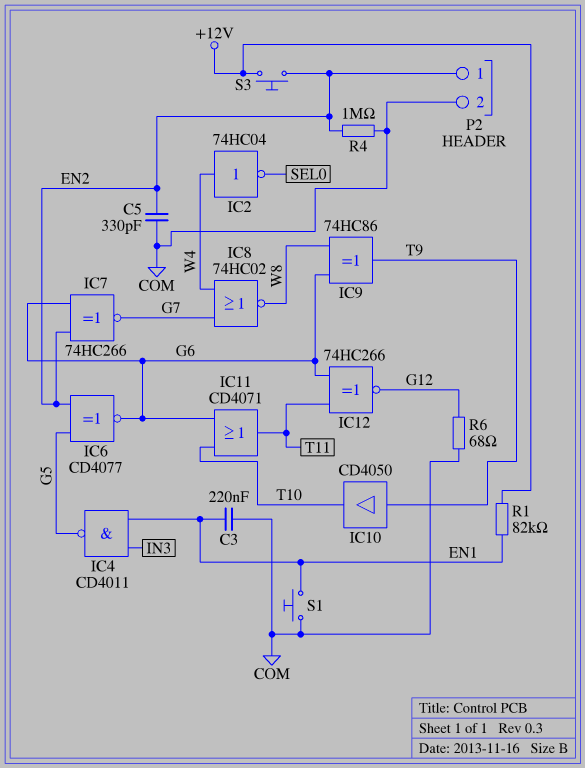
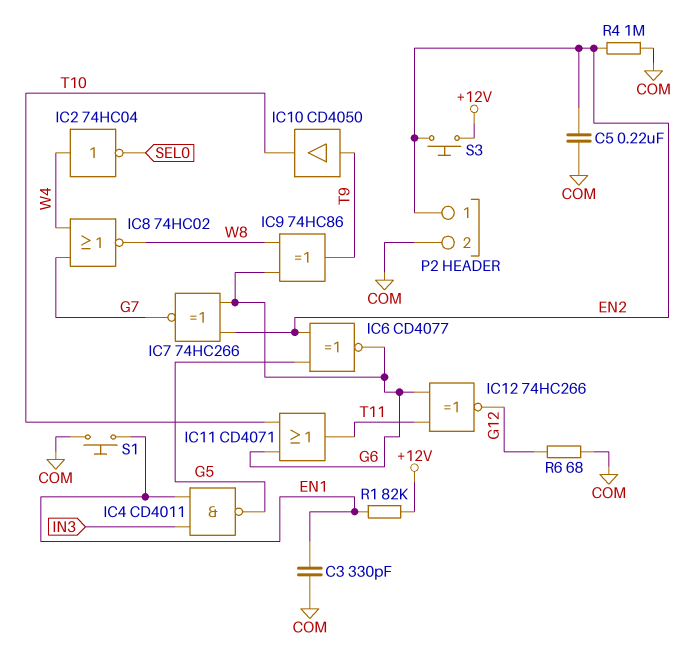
C3: 220nF (COM, EN1) -> 330pF (COM, EN1)
C5: 330pF (COM, EN2) -> 220nF (COM, EN2)

